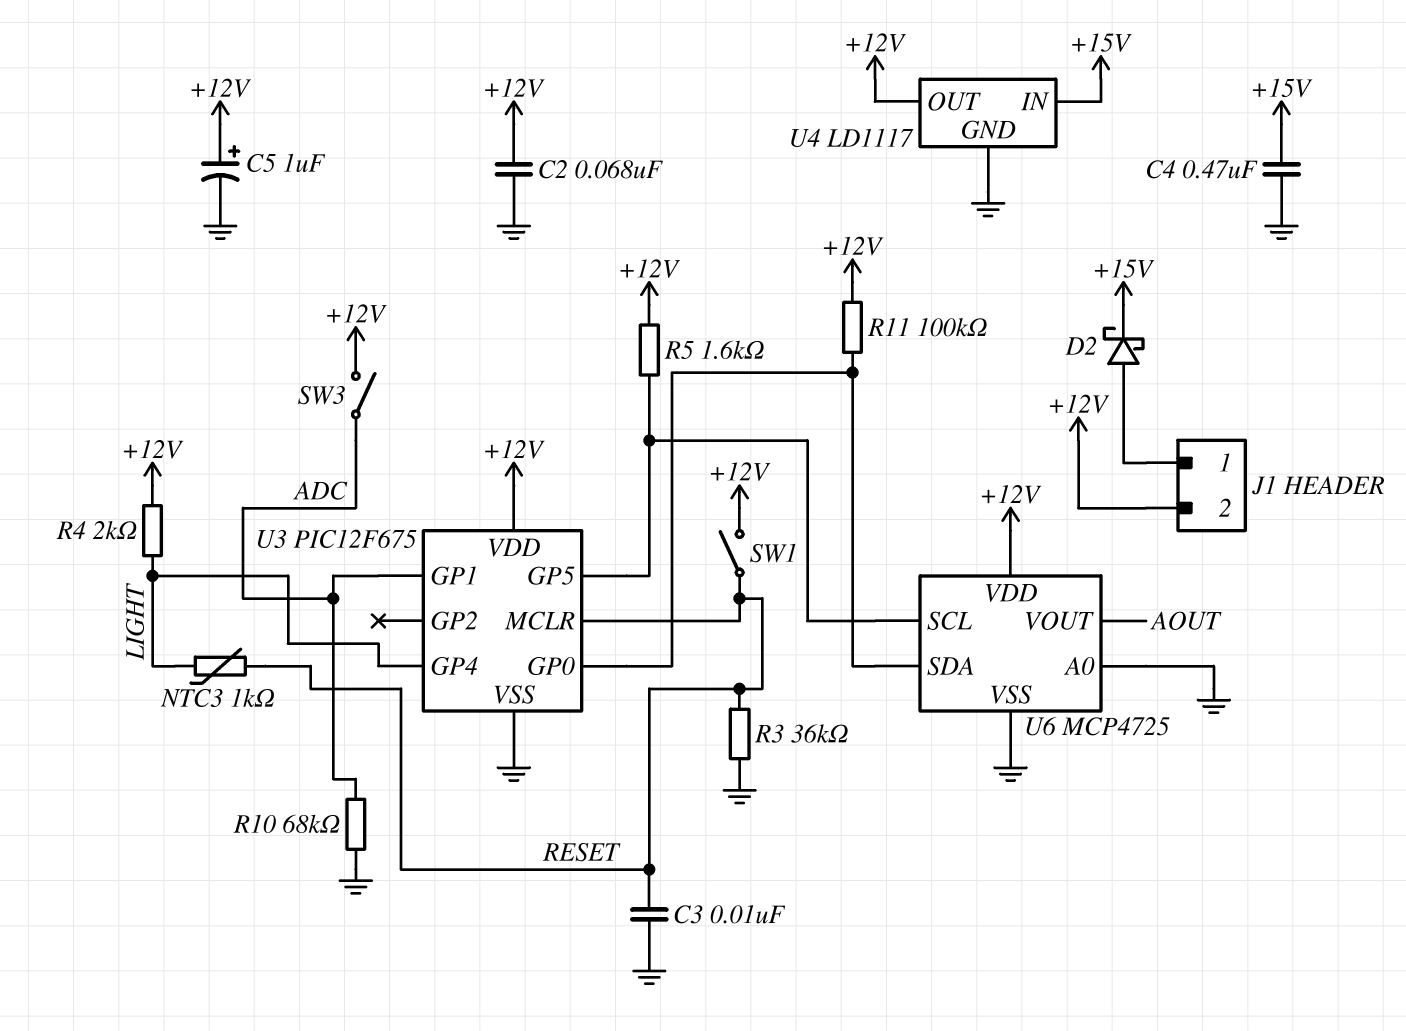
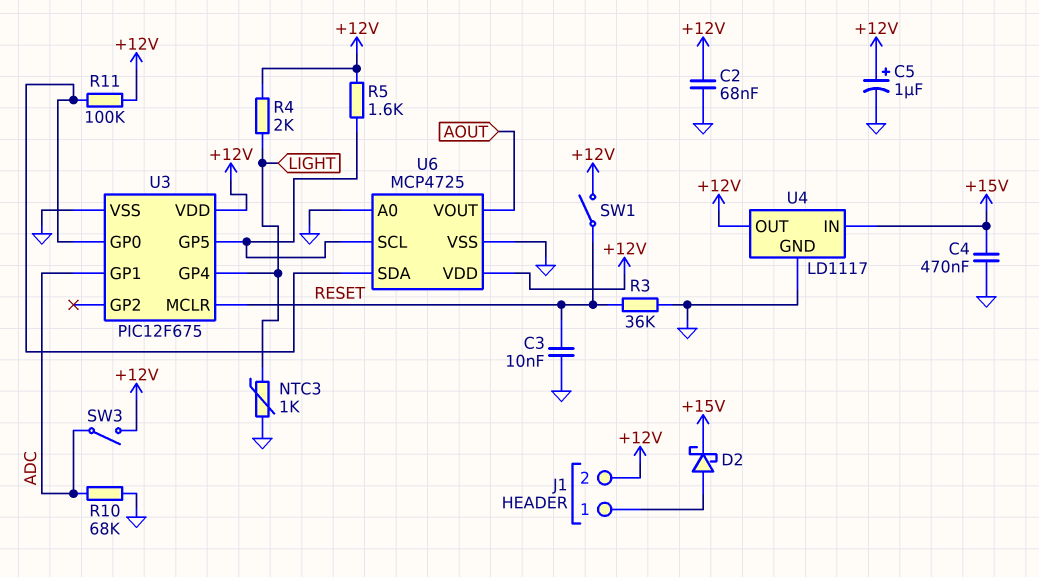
NTC3: 1k (LIGHT, RESET) -> 1k (GND, LIGHT)

